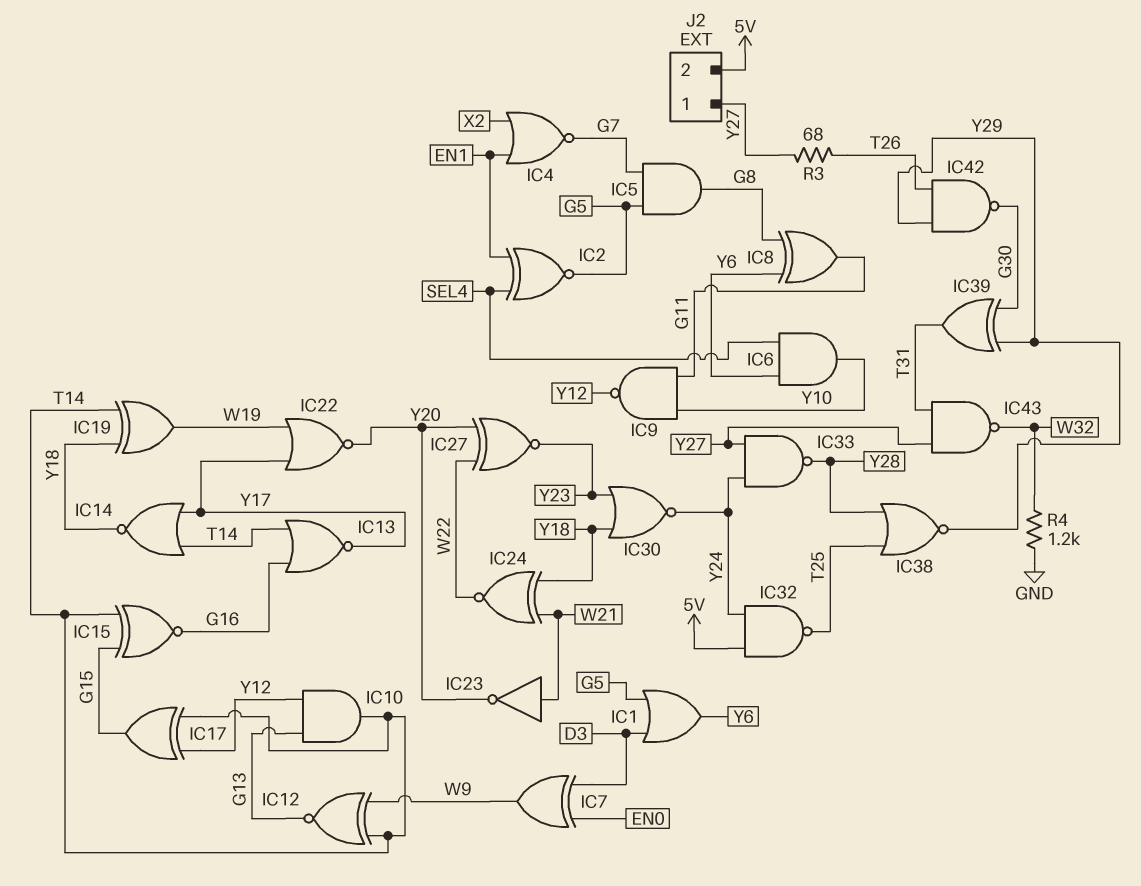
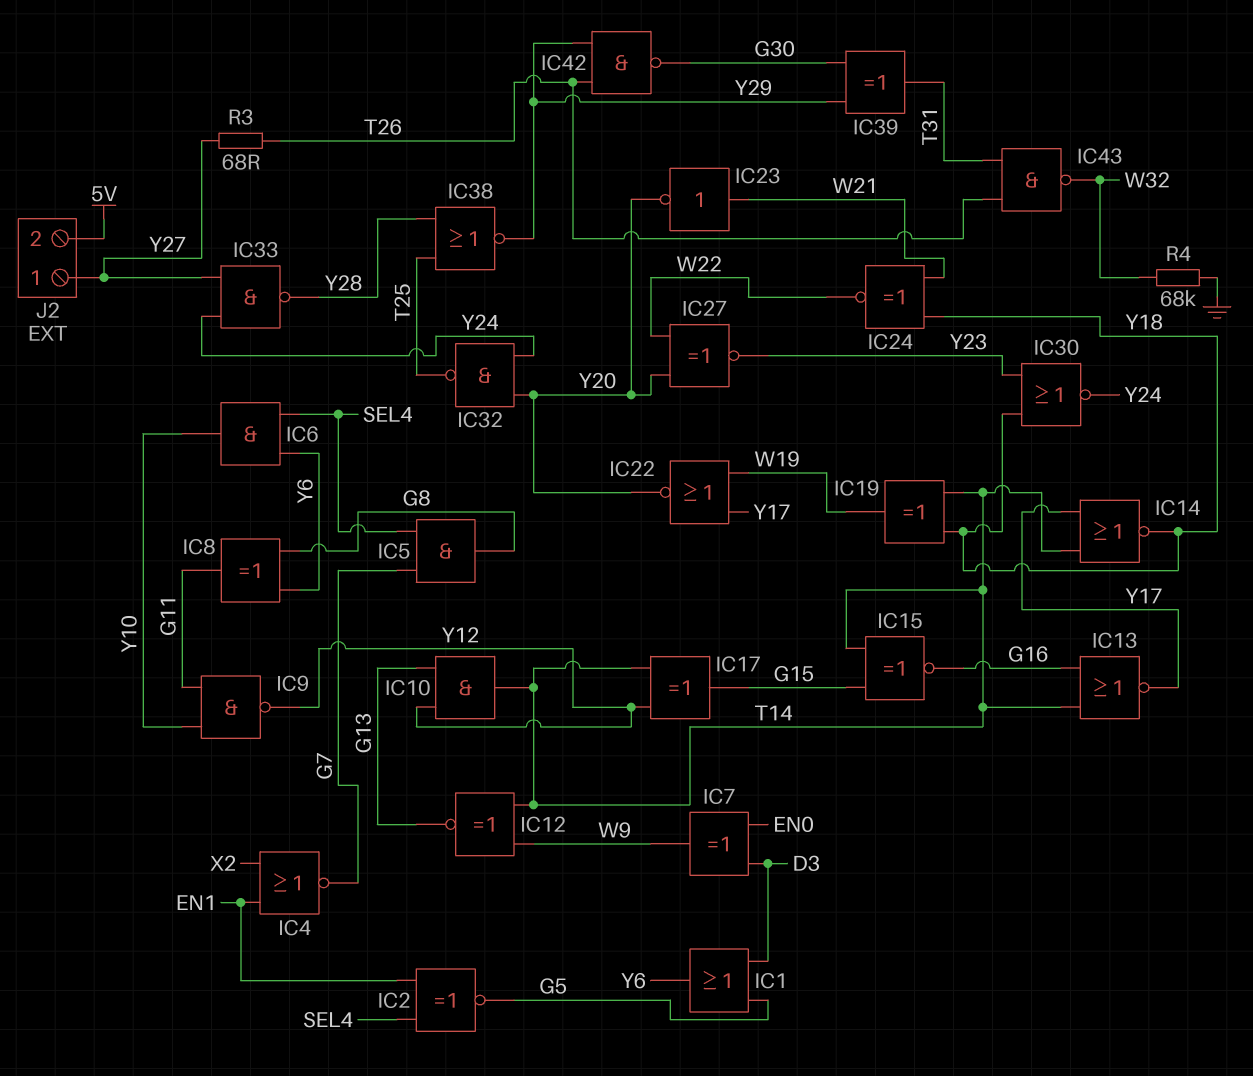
IC5: AND (in G5, in G7, out G8) -> AND (in G7, in SEL4, out G8)
IC32: NAND (in 5V, in Y24, out T25) -> NAND (in Y20, in Y24, out T25)
IC43: NAND (in T31, in Y27, out W32) -> NAND (in T26, in T31, out W32)
R4: 1.2k (GND, W32) -> 68k (GND, W32)

